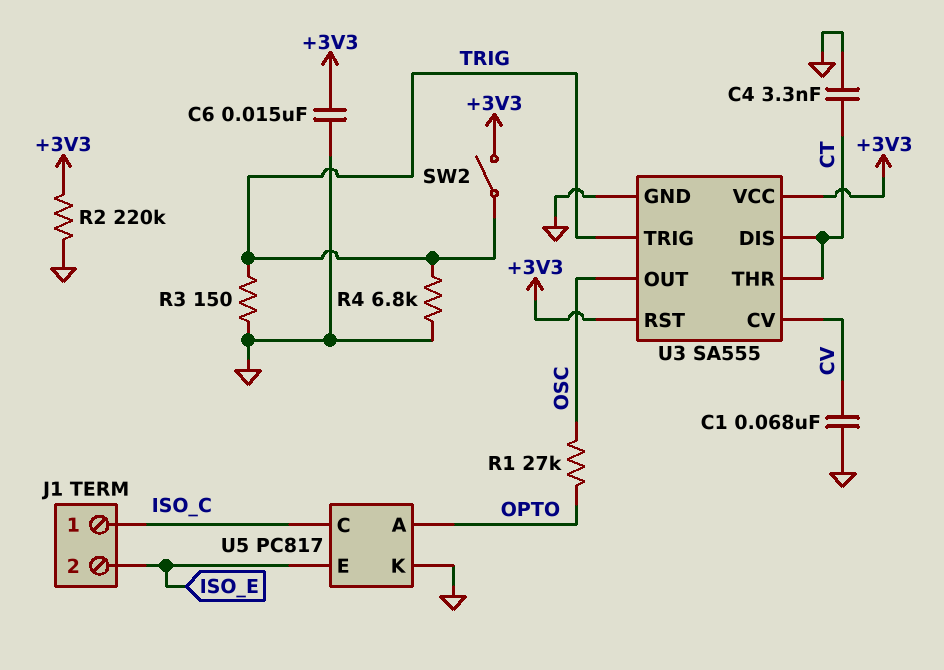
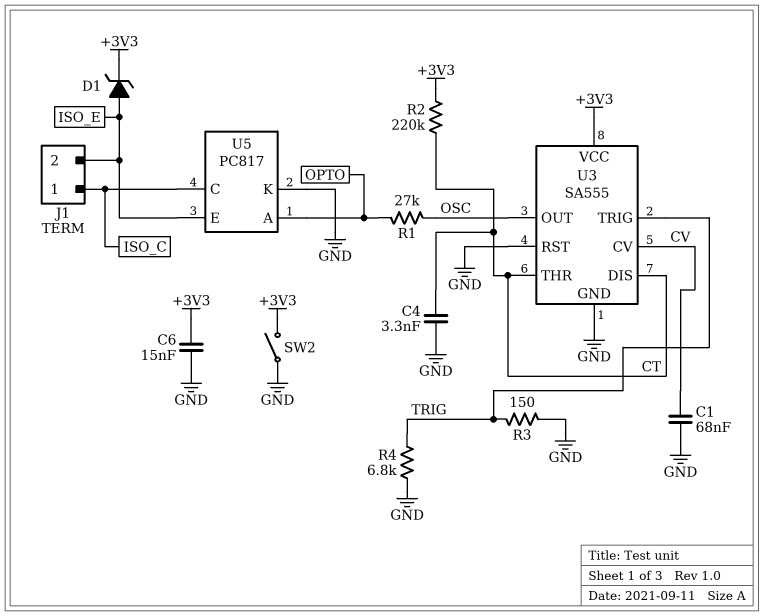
D1: none -> zener (A ISO_E, K +3V3)
R2: 220k (+3V3, GND) -> 220k (+3V3, CT)
SW2: switch (+3V3, TRIG) -> switch (+3V3, GND)
U3 pin RST: +3V3 -> GND

